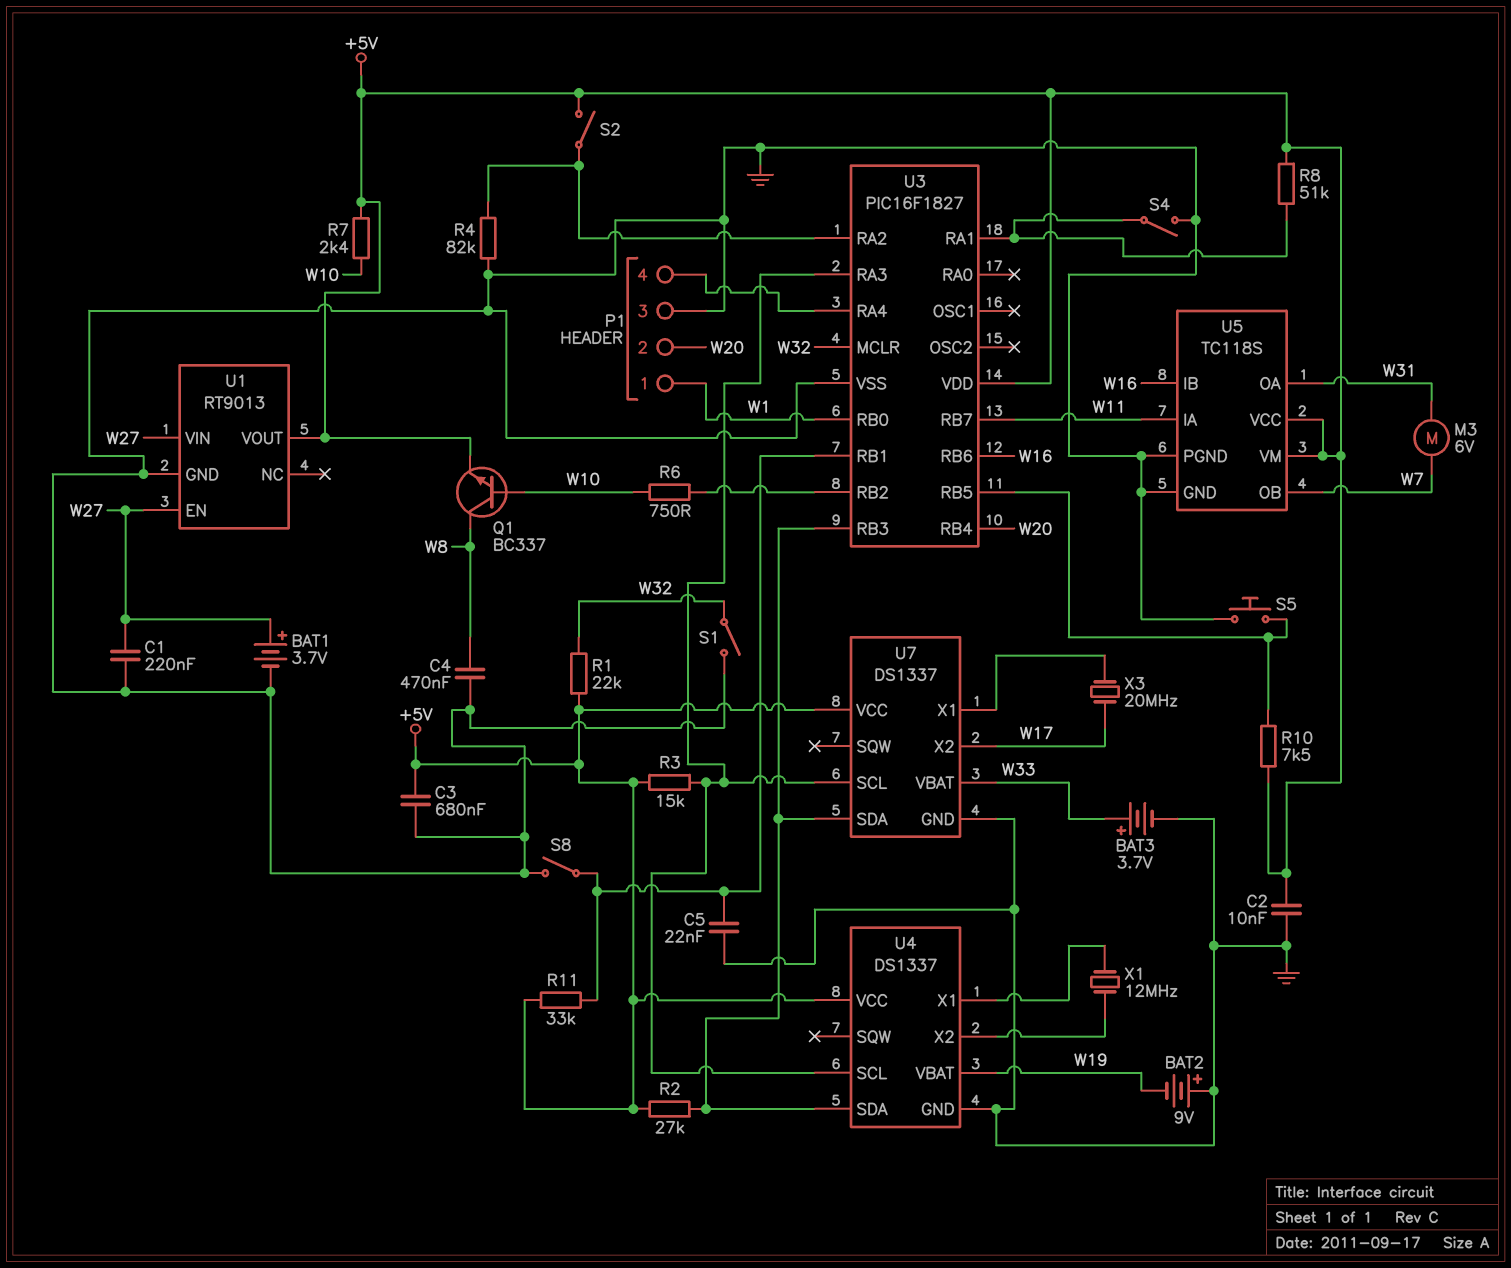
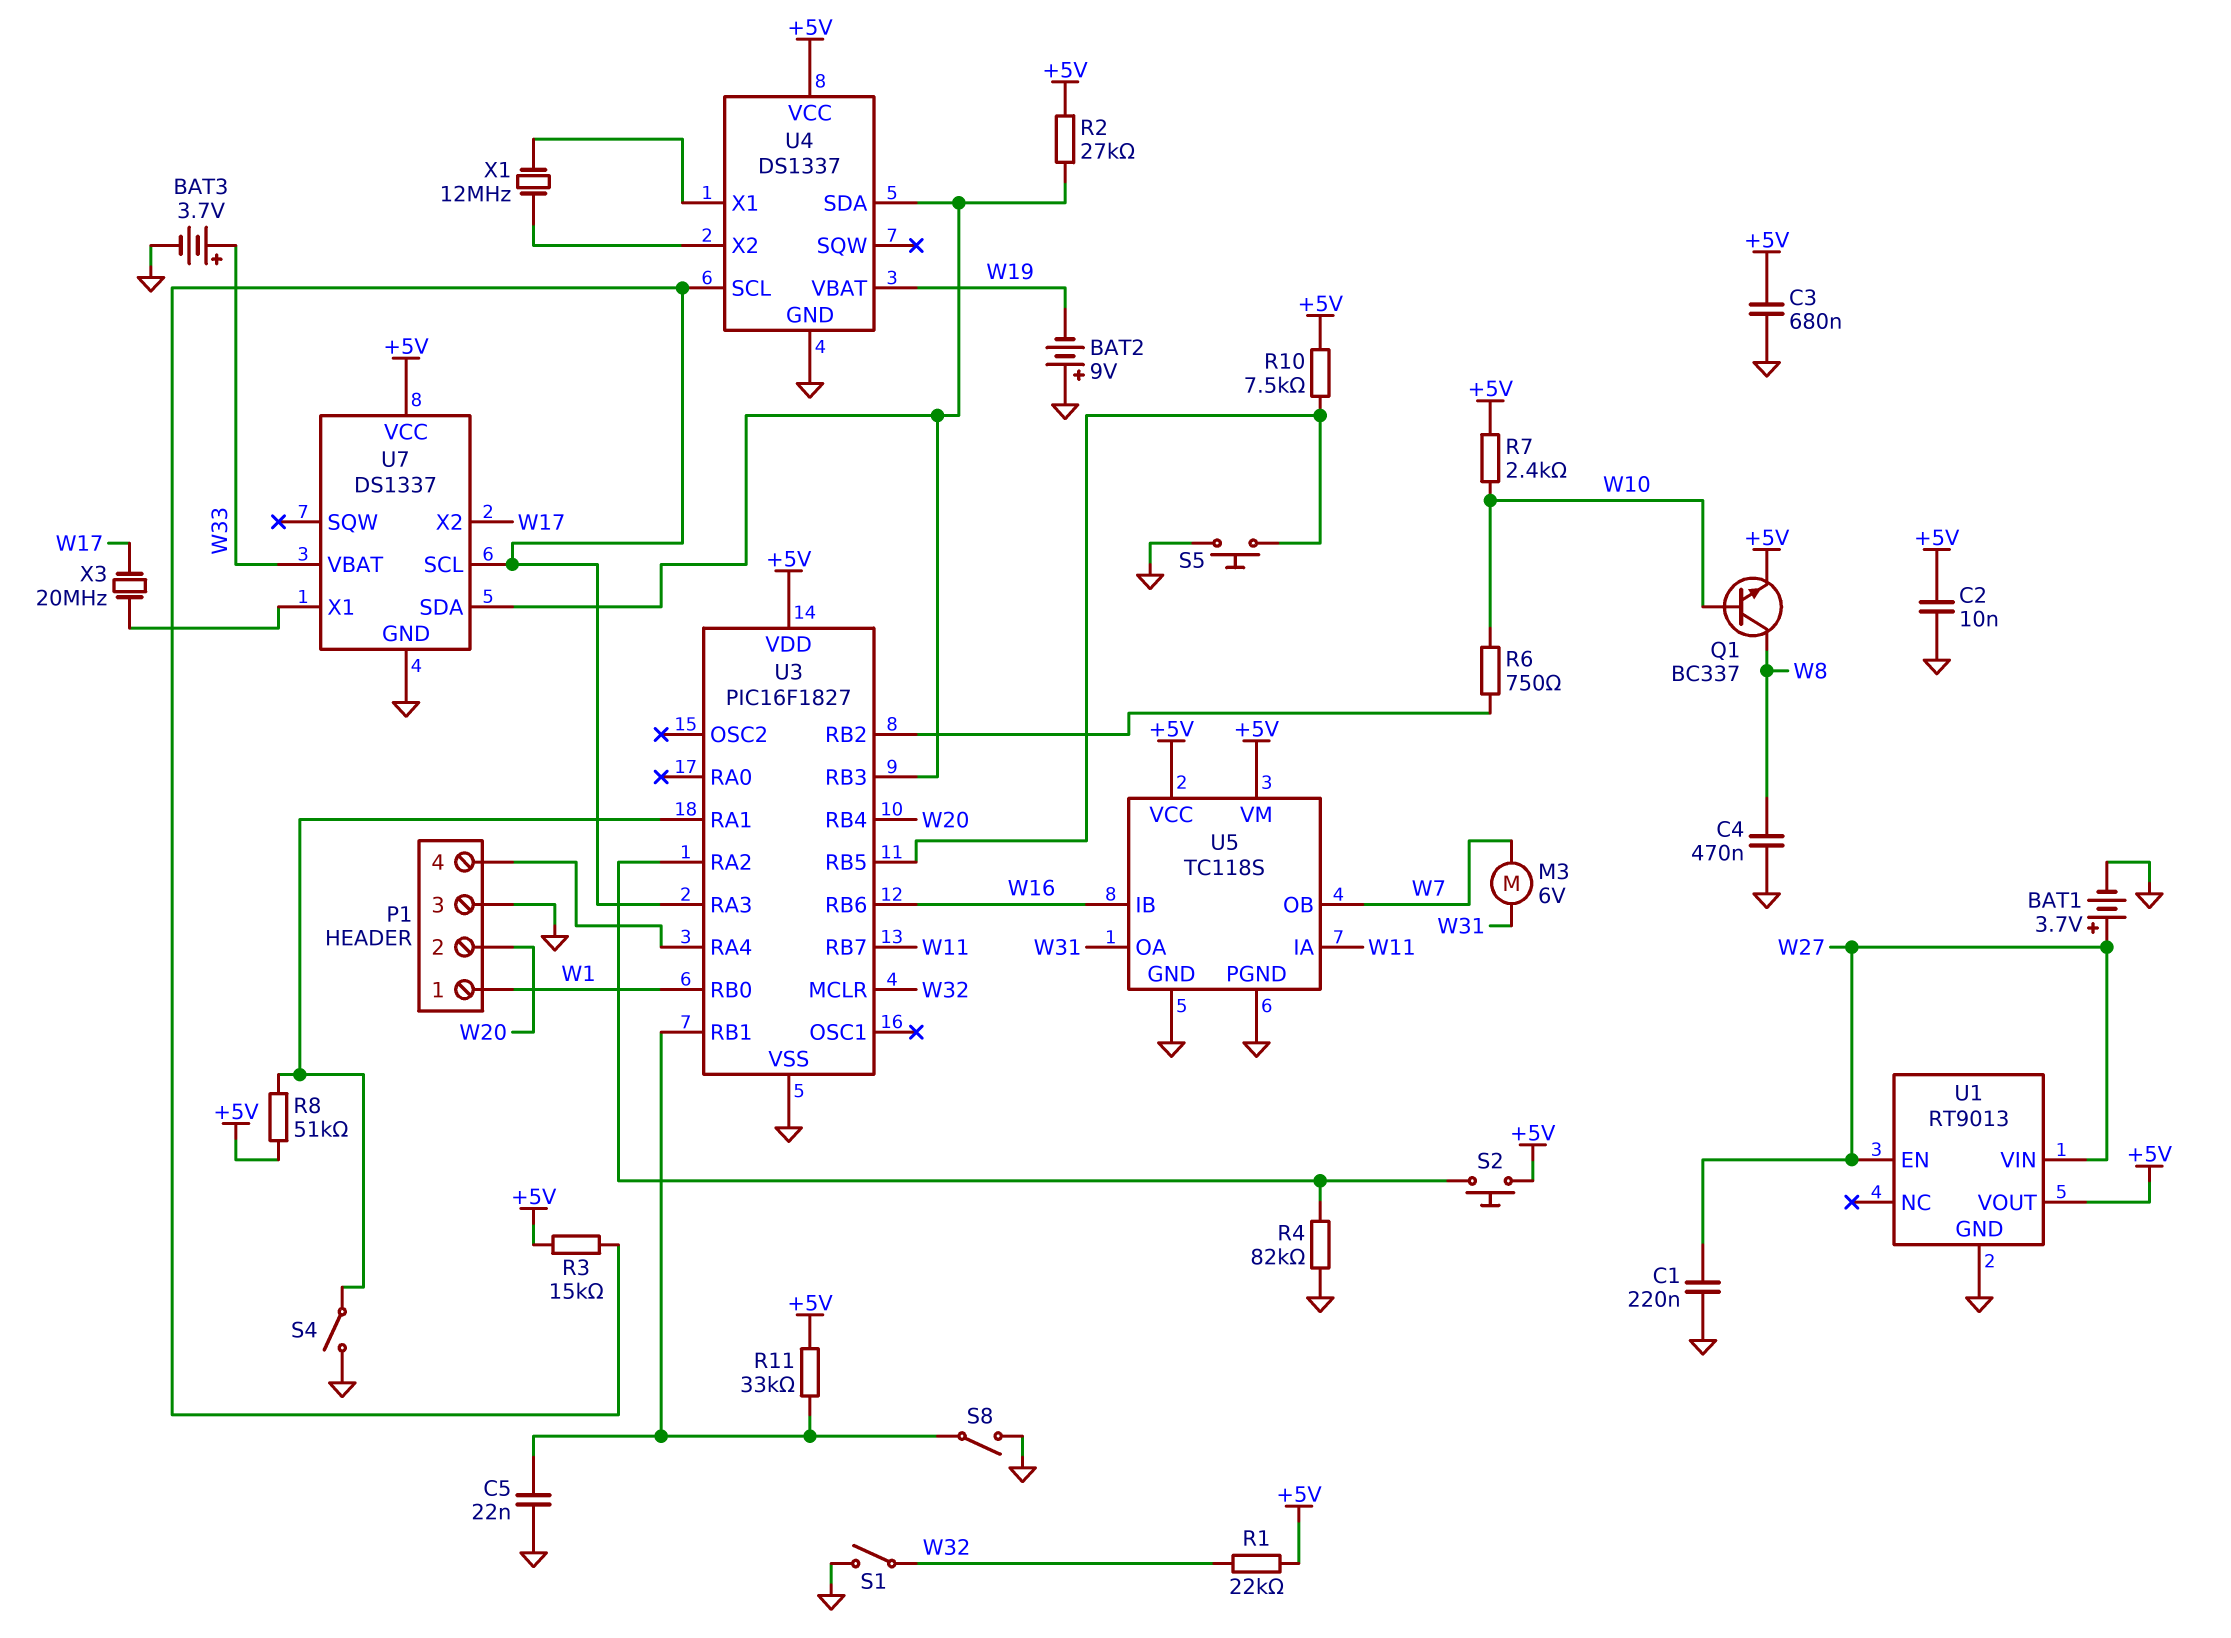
S2: switch (+5V, U3/RA2) -> button (+5V, U3/RA2)

